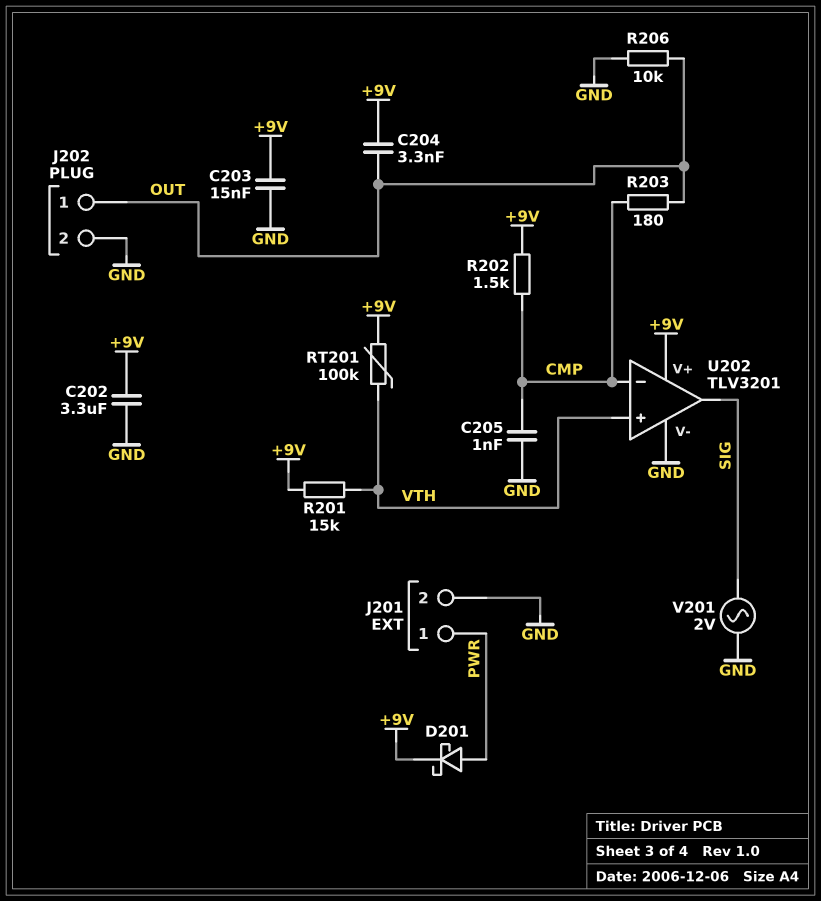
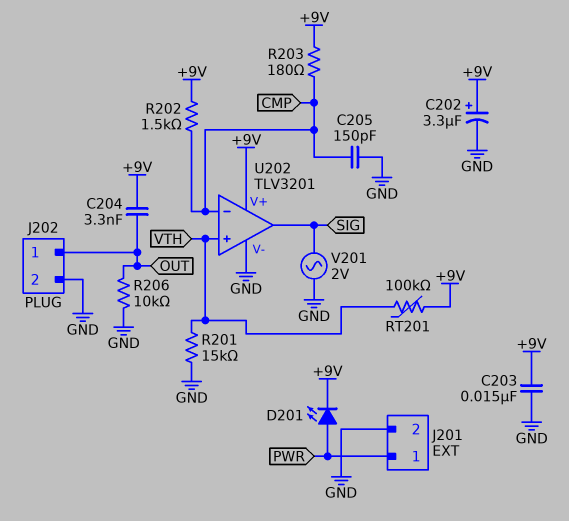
C202: 3.3uF (+9V, GND) -> 3.3uF (plus +9V, minus GND)
C205: 1nF (CMP, GND) -> 150pF (CMP, GND)
D201: schottky (A PWR, K +9V) -> LED (A PWR, K +9V)
R201: 15k (+9V, VTH) -> 15k (GND, VTH)
R203: 180 (CMP, OUT) -> 180 (+9V, CMP)

